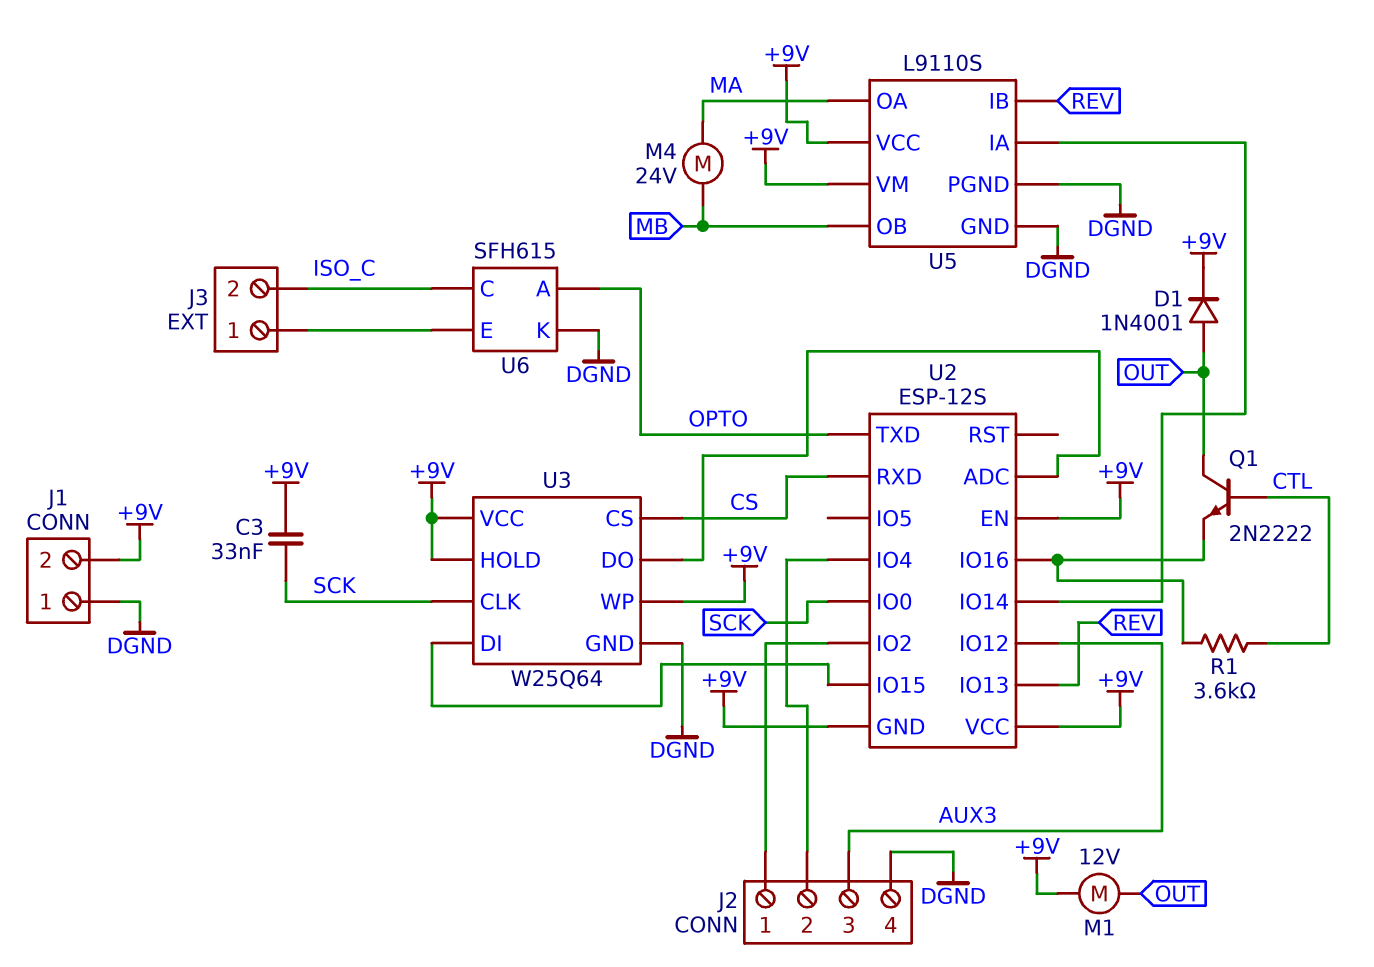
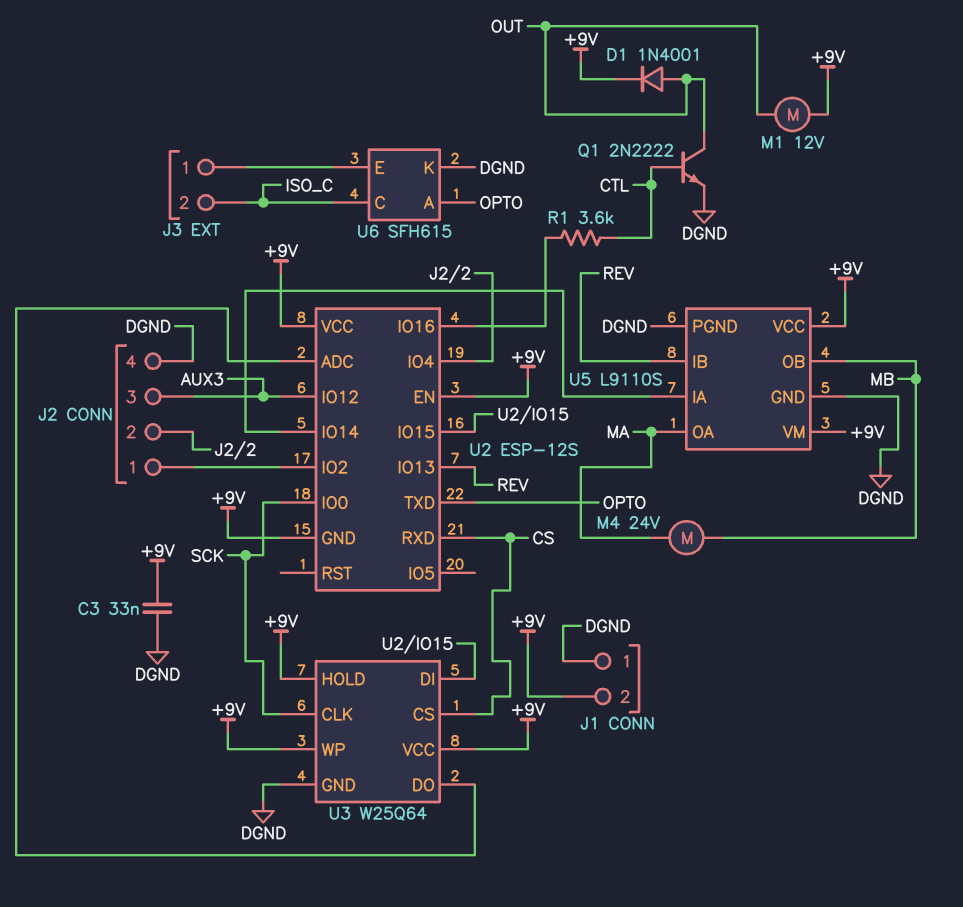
C3: 33nF (+9V, SCK) -> 33nF (+9V, DGND)
Q1: NPN 2N2222 (B CTL, C OUT, E U2/IO16) -> NPN 2N2222 (B CTL, C OUT, E DGND)

